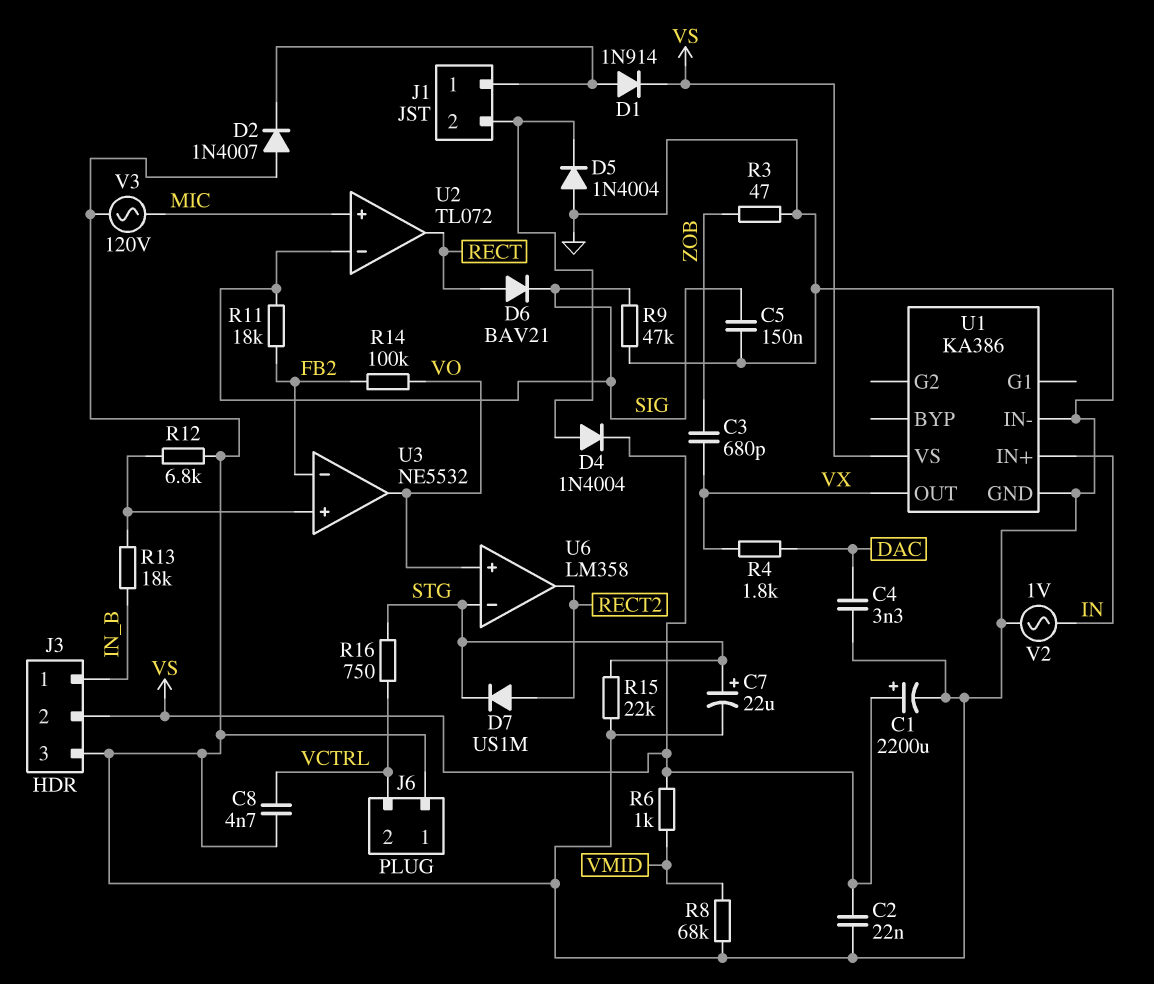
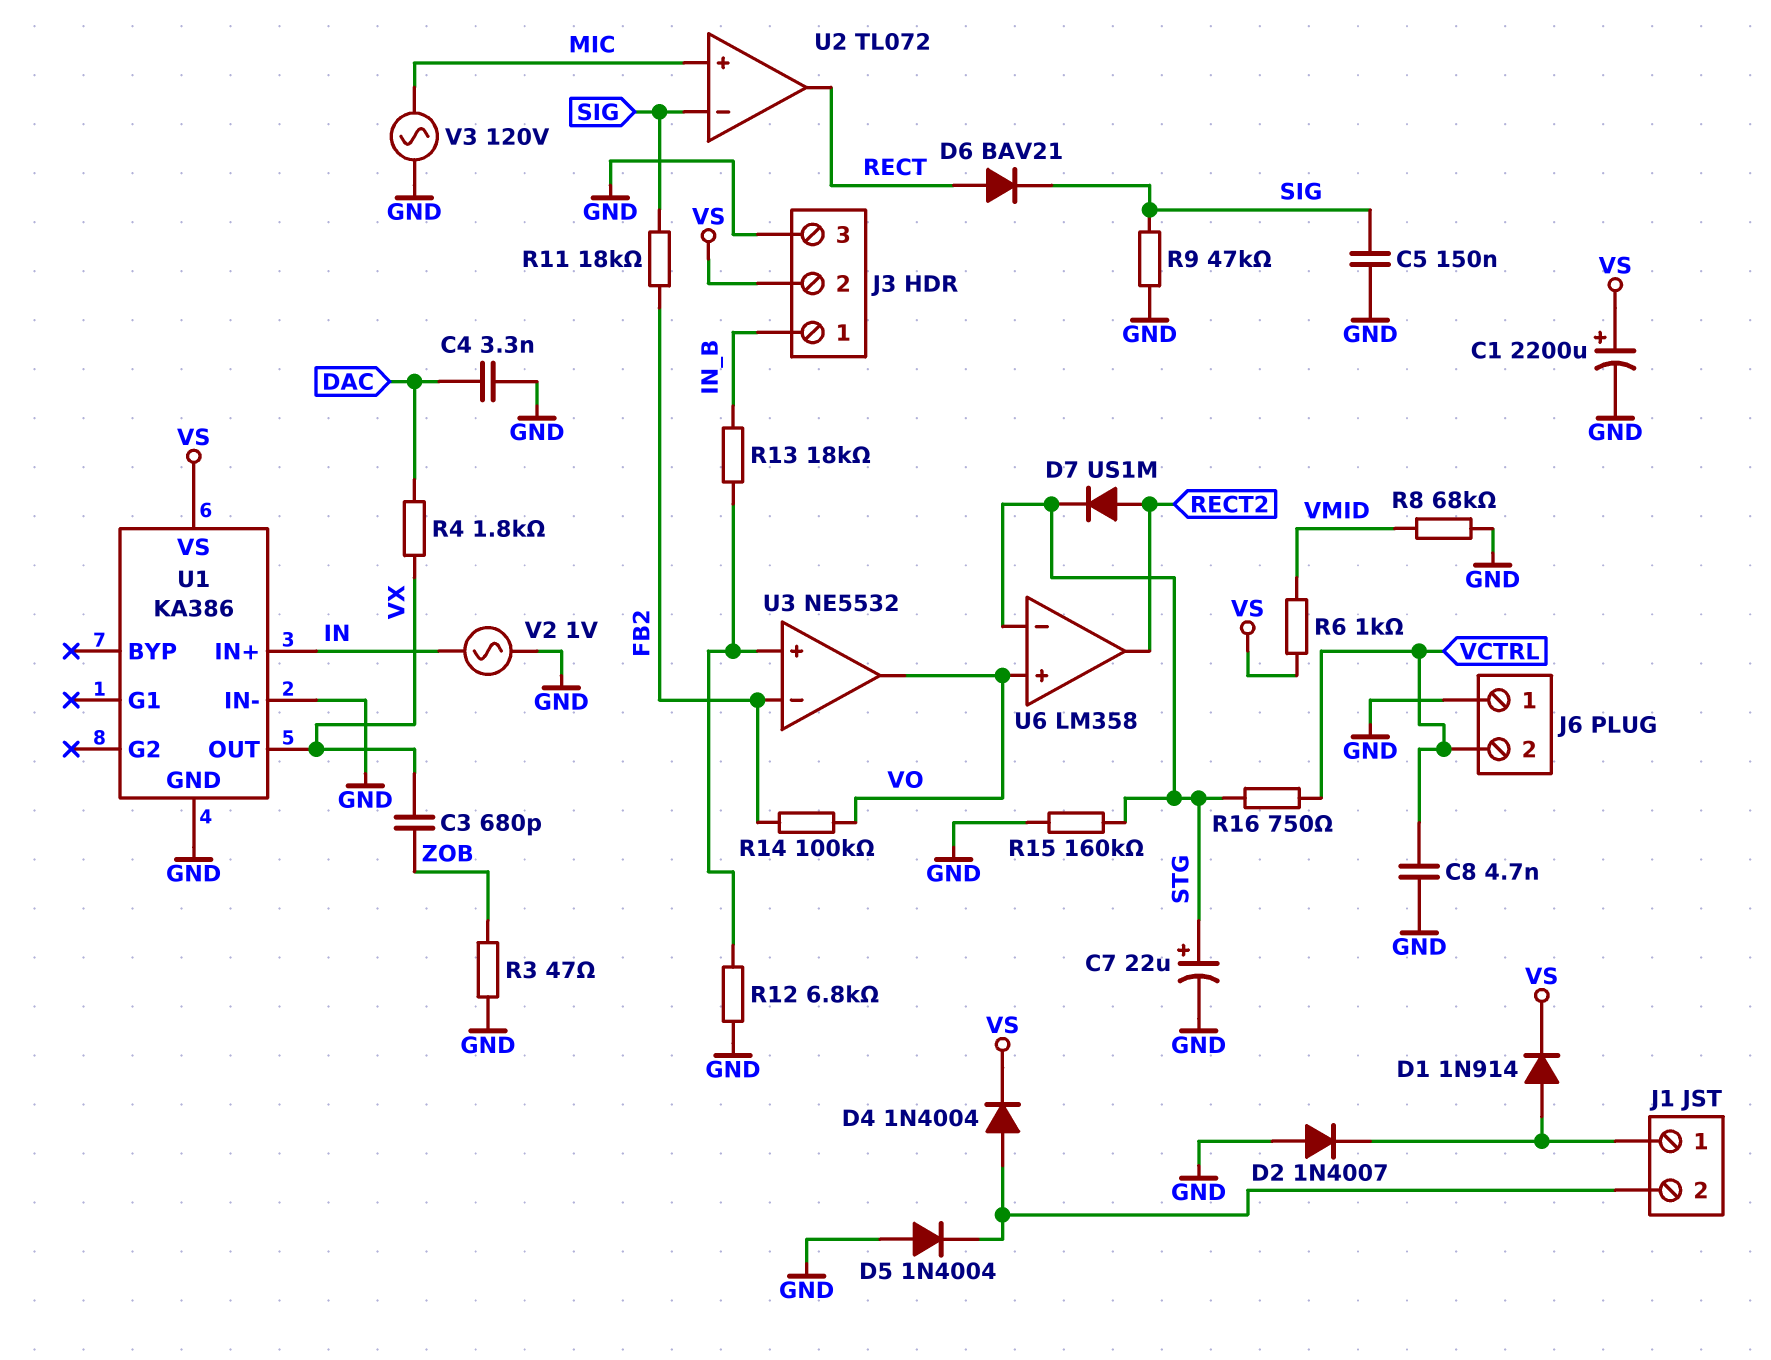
C2: 22nF (GND, VS) -> none
R15: 22k (GND, STG) -> 160k (GND, STG)

